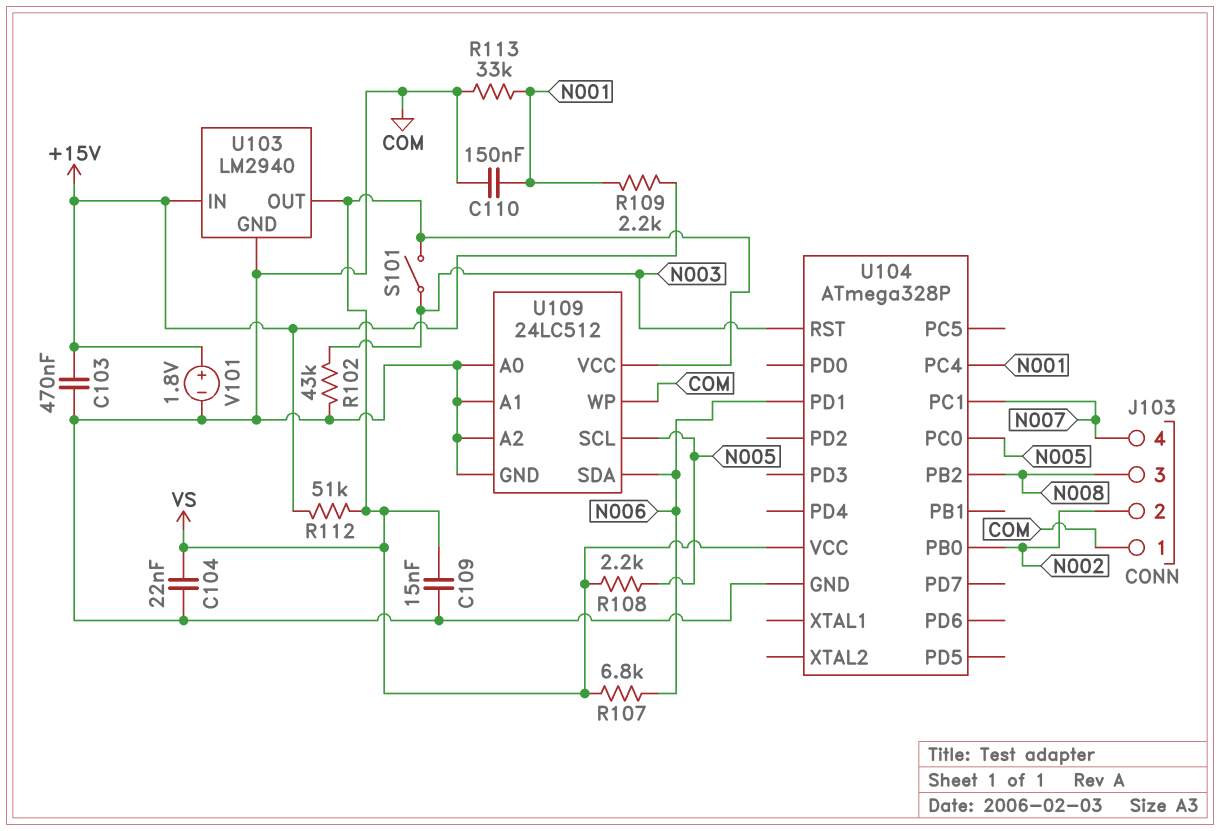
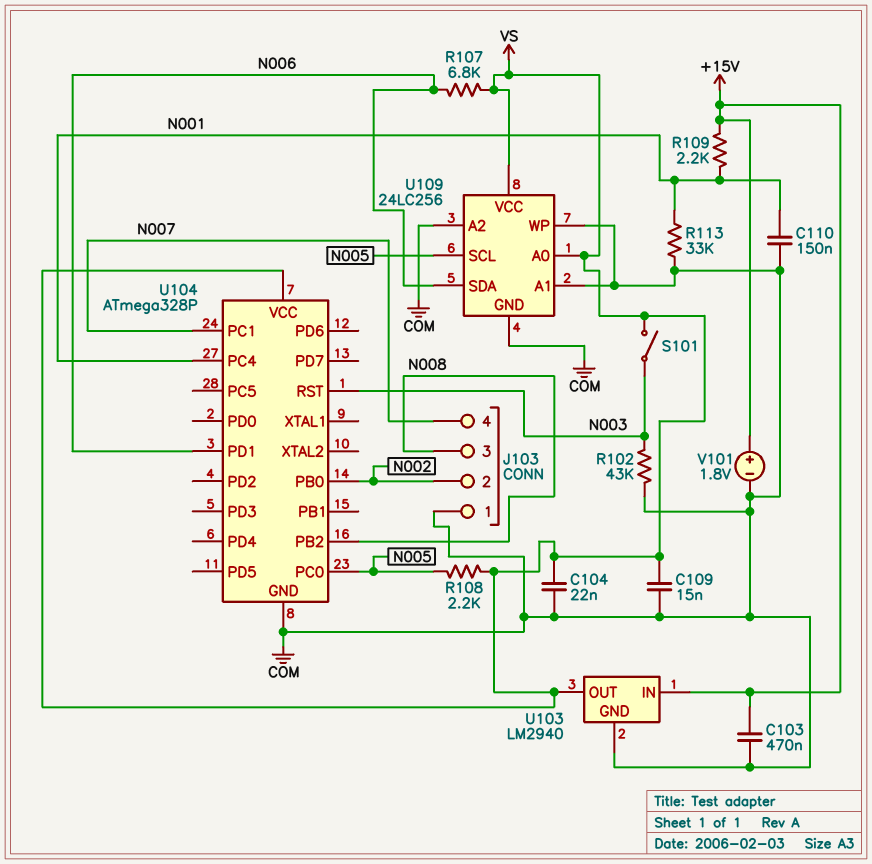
R112: 51k (+15V, VS) -> none
U109: 24LC512 -> 24LC256
U109 pin A0: COM -> VS

